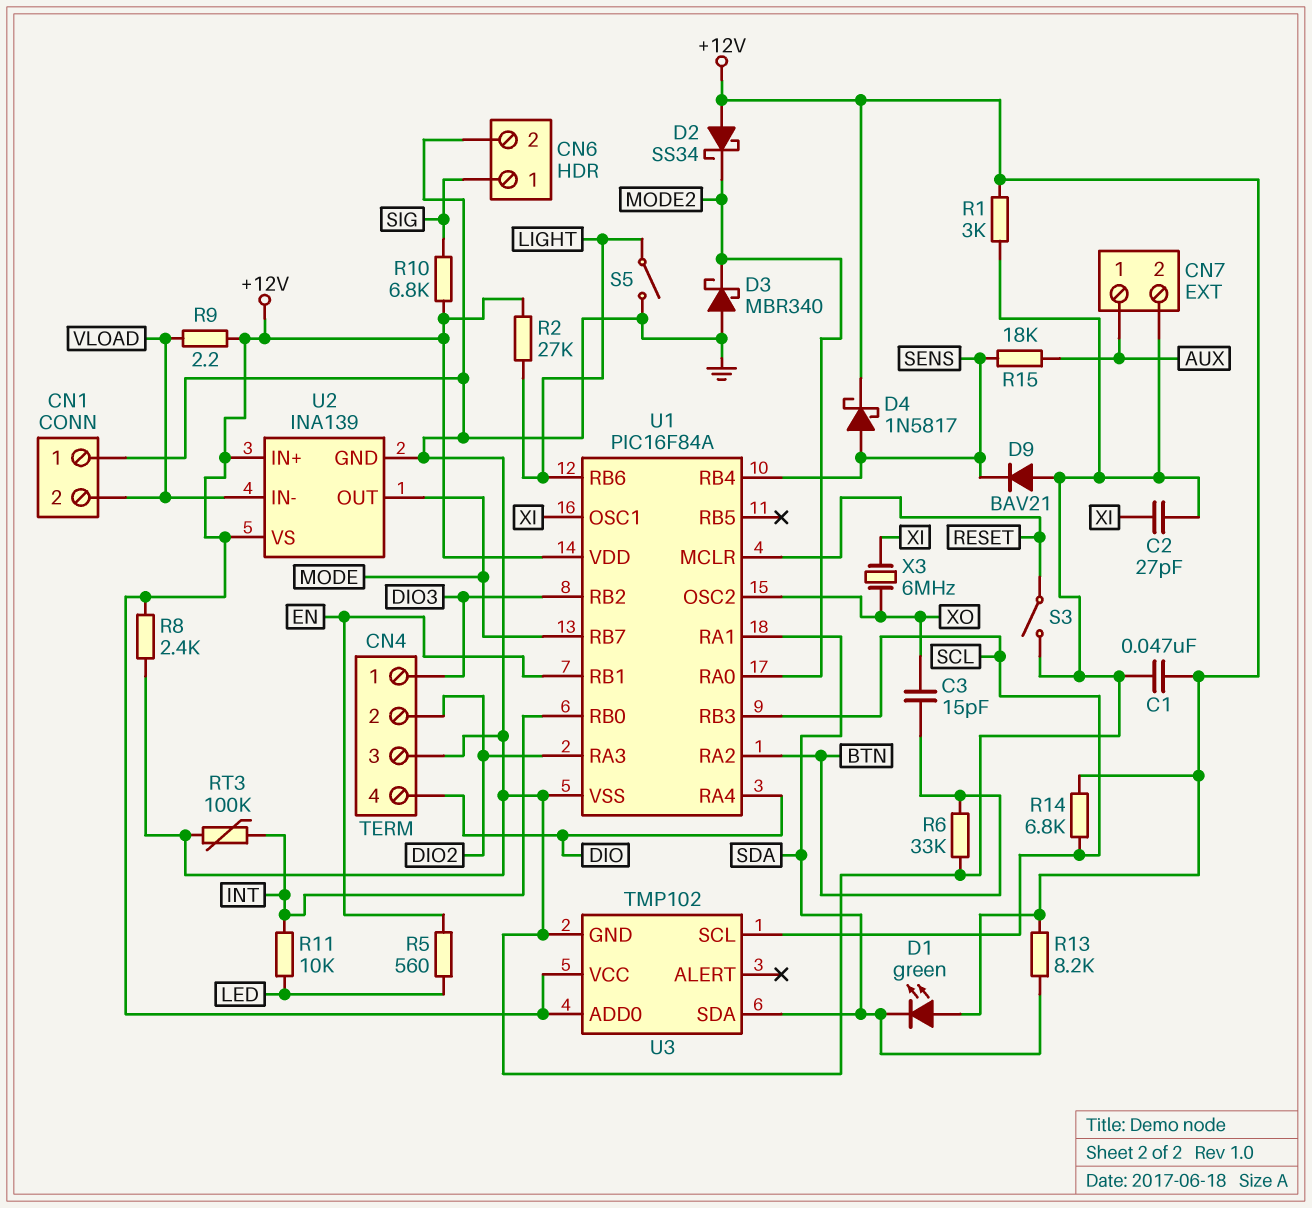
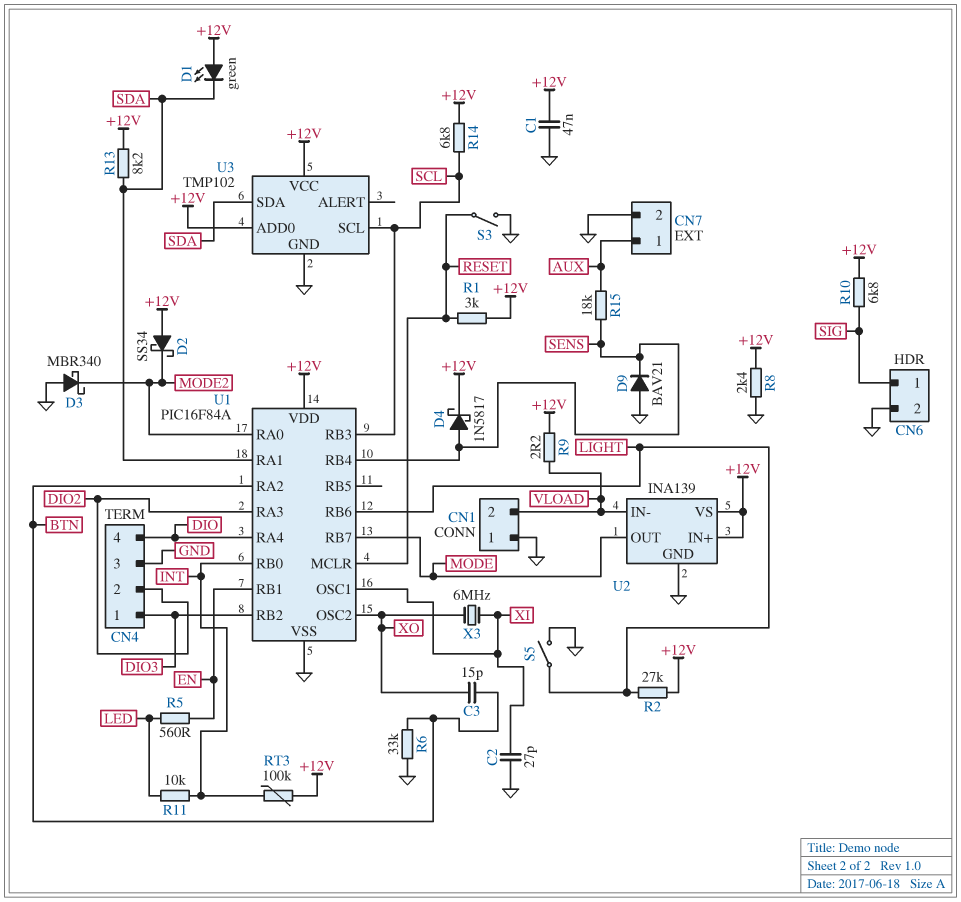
R1: 3k (+12V, GND) -> 3k (+12V, RESET)
RT3: 100k (GND, INT) -> 100k (+12V, INT)

